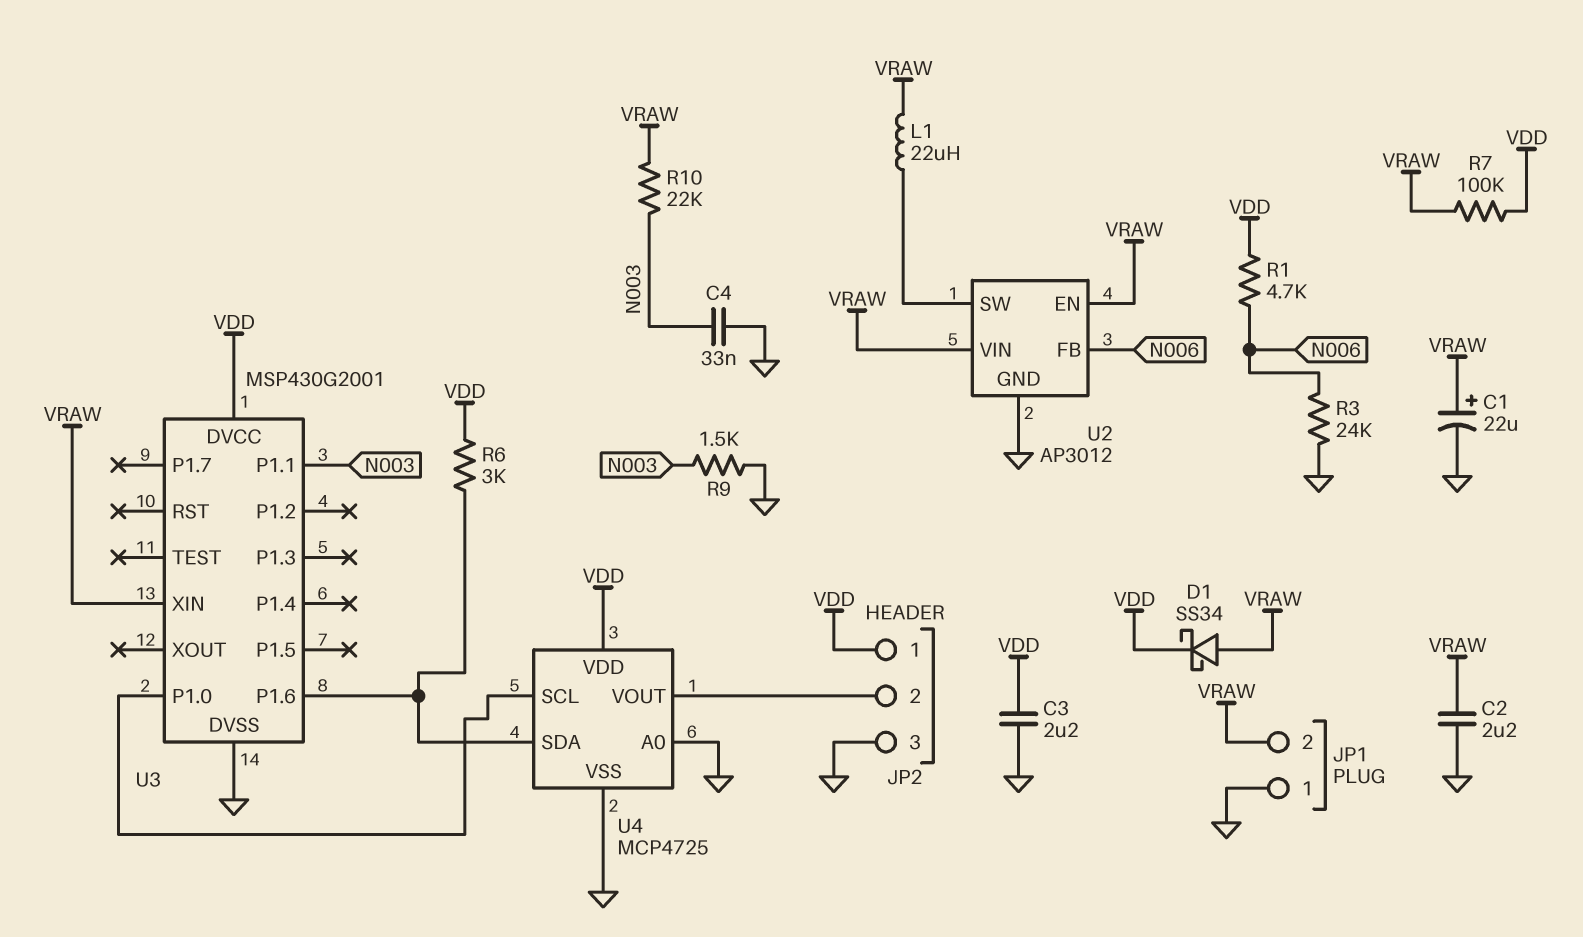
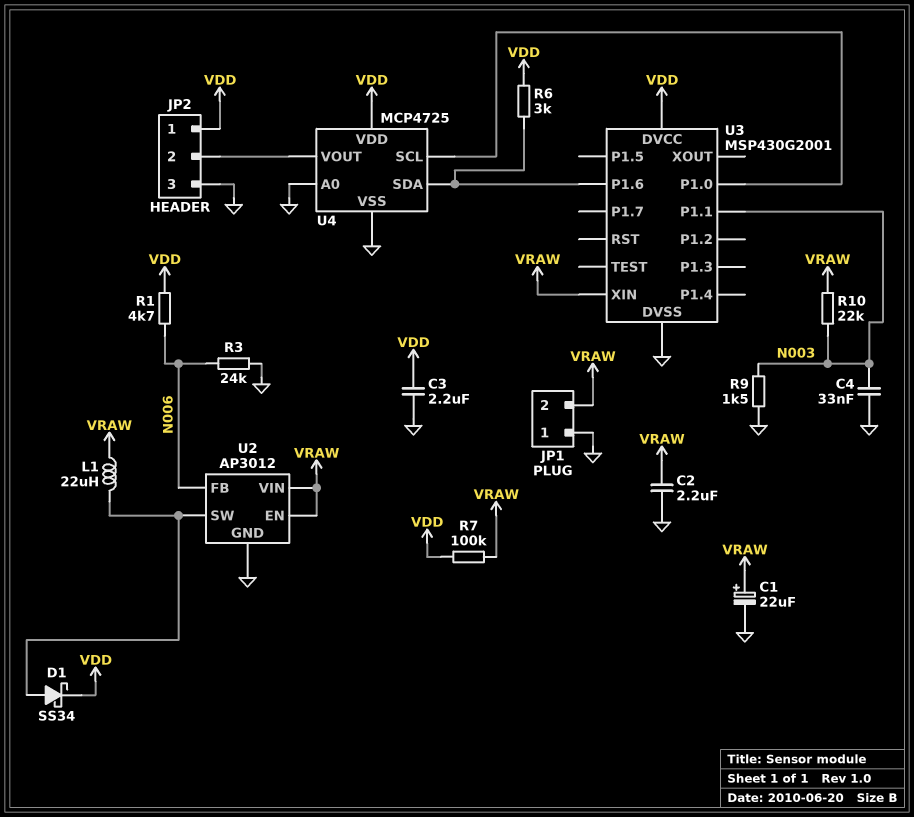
D1: schottky SS34 (A VRAW, K VDD) -> schottky SS34 (A U2/SW, K VDD)

